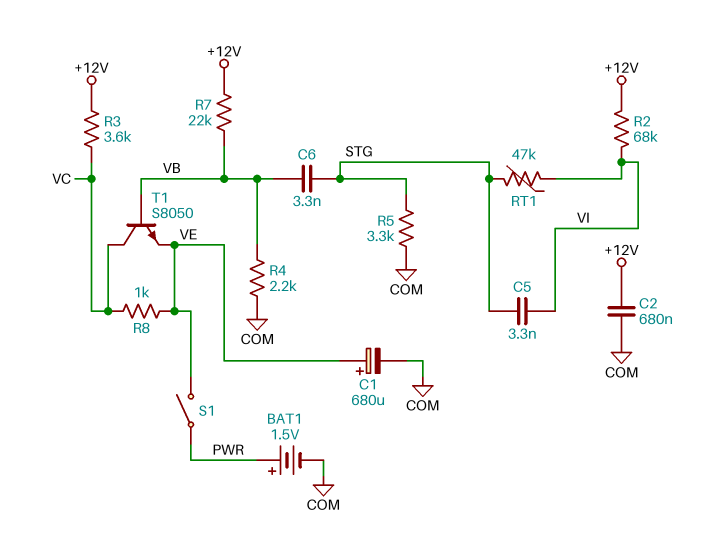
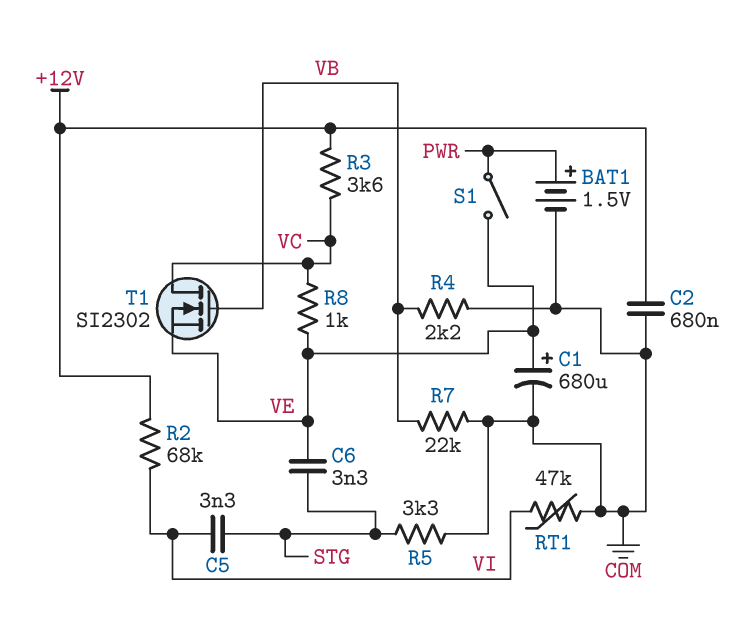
C6: 3.3nF (STG, VB) -> 3.3nF (STG, VE)
R7: 22k (+12V, VB) -> 22k (COM, VB)
RT1: 47k (STG, VI) -> 47k (COM, VI)
T1: NPN S8050 (B VB, C VC, E VE) -> NMOS SI2302 (G VB, D VC, S VE)

